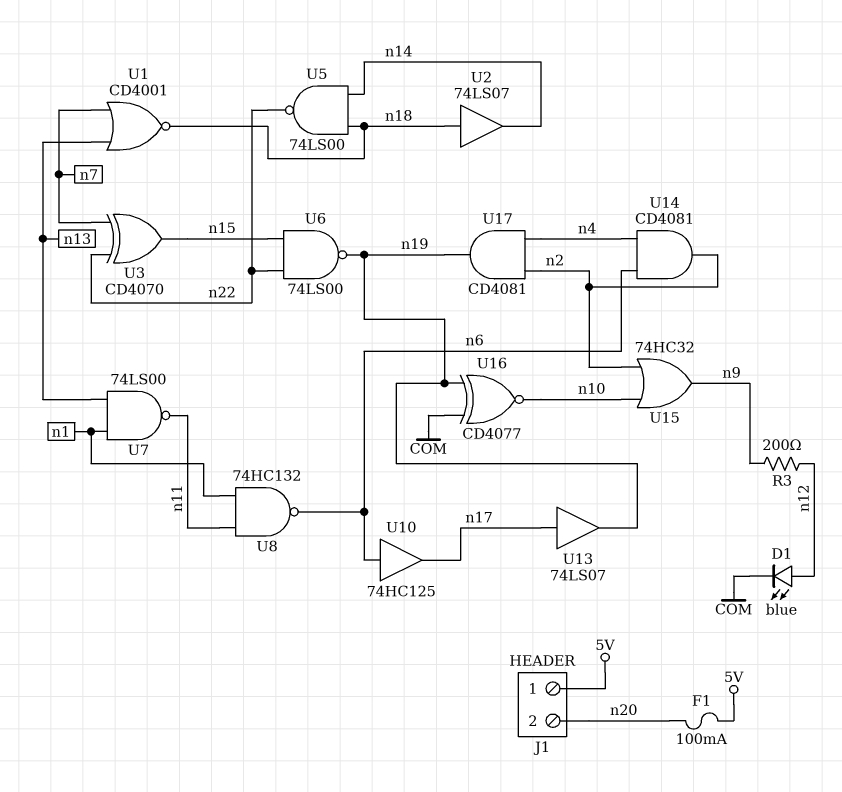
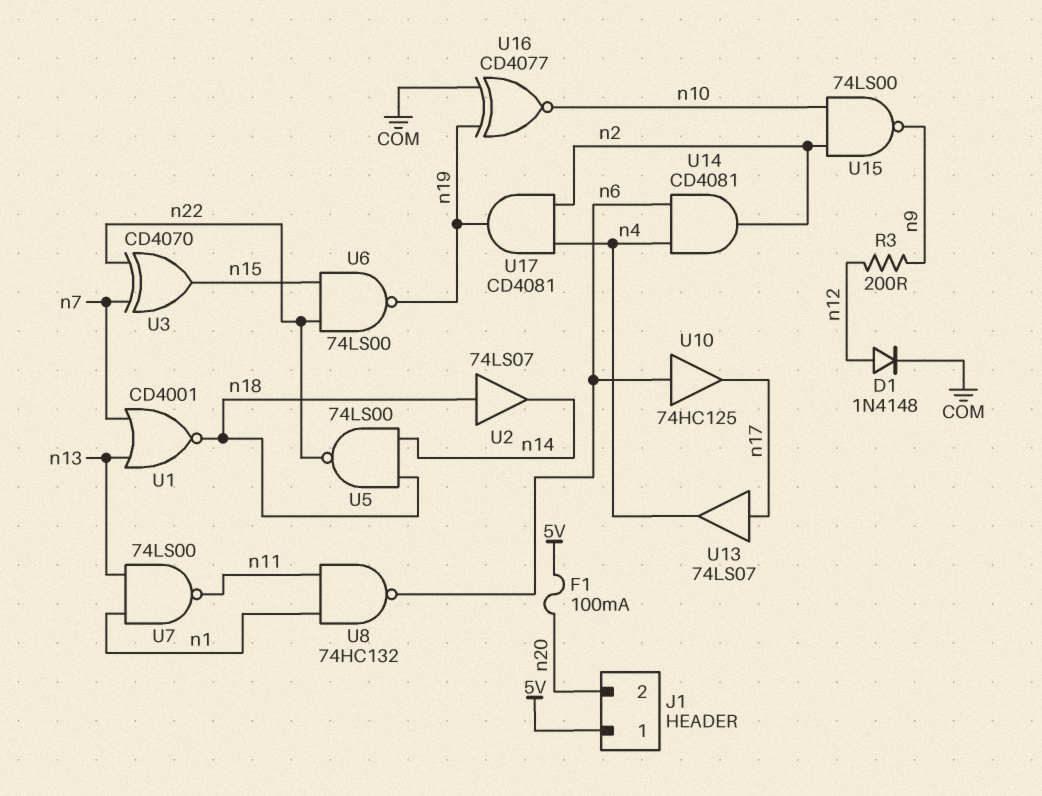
D1: LED blue (A n12, K COM) -> diode 1N4148 (A n12, K COM)
U13: buffer 74LS07 (in n17, out n19) -> buffer 74LS07 (in n17, out n4)
U15: OR 74HC32 (in n2, in n10, out n9) -> NAND 74LS00 (in n2, in n10, out n9)

